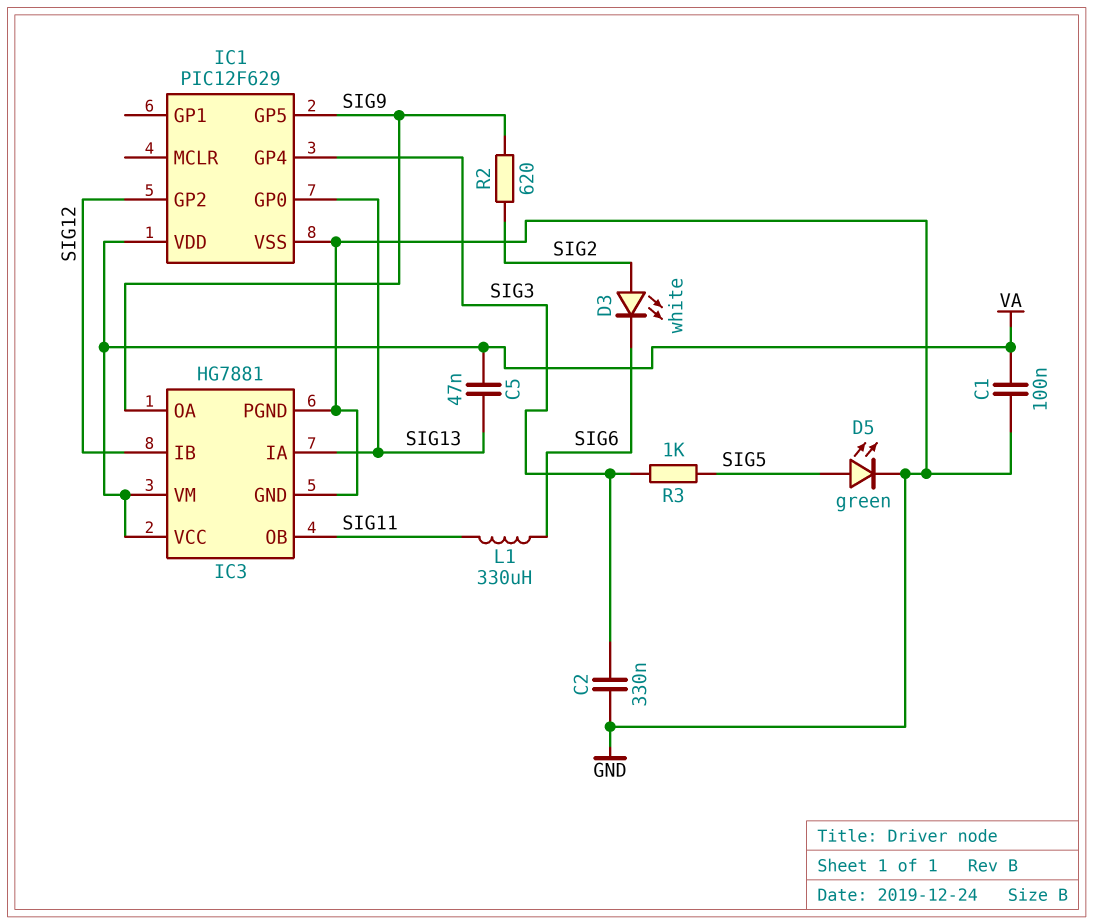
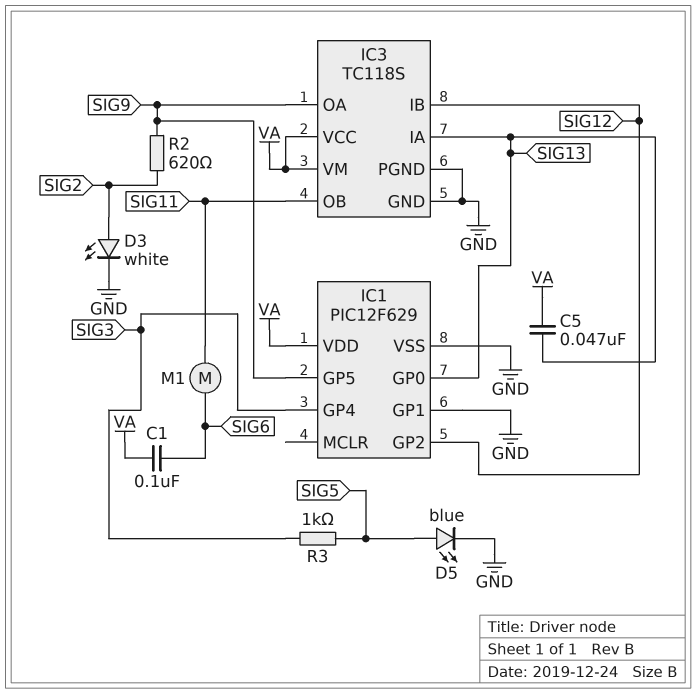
C1: 100nF (GND, VA) -> 100nF (SIG6, VA)
C2: 330nF (GND, SIG3) -> none
D3: LED white (A SIG2, K SIG6) -> LED white (A SIG2, K GND)
D5: LED green (A SIG5, K GND) -> LED blue (A SIG5, K GND)
IC1 pin GP1: none -> GND
IC3: HG7881 -> TC118S
L1: 330uH (SIG6, SIG11) -> none
M1: none -> motor (SIG6, SIG11)

